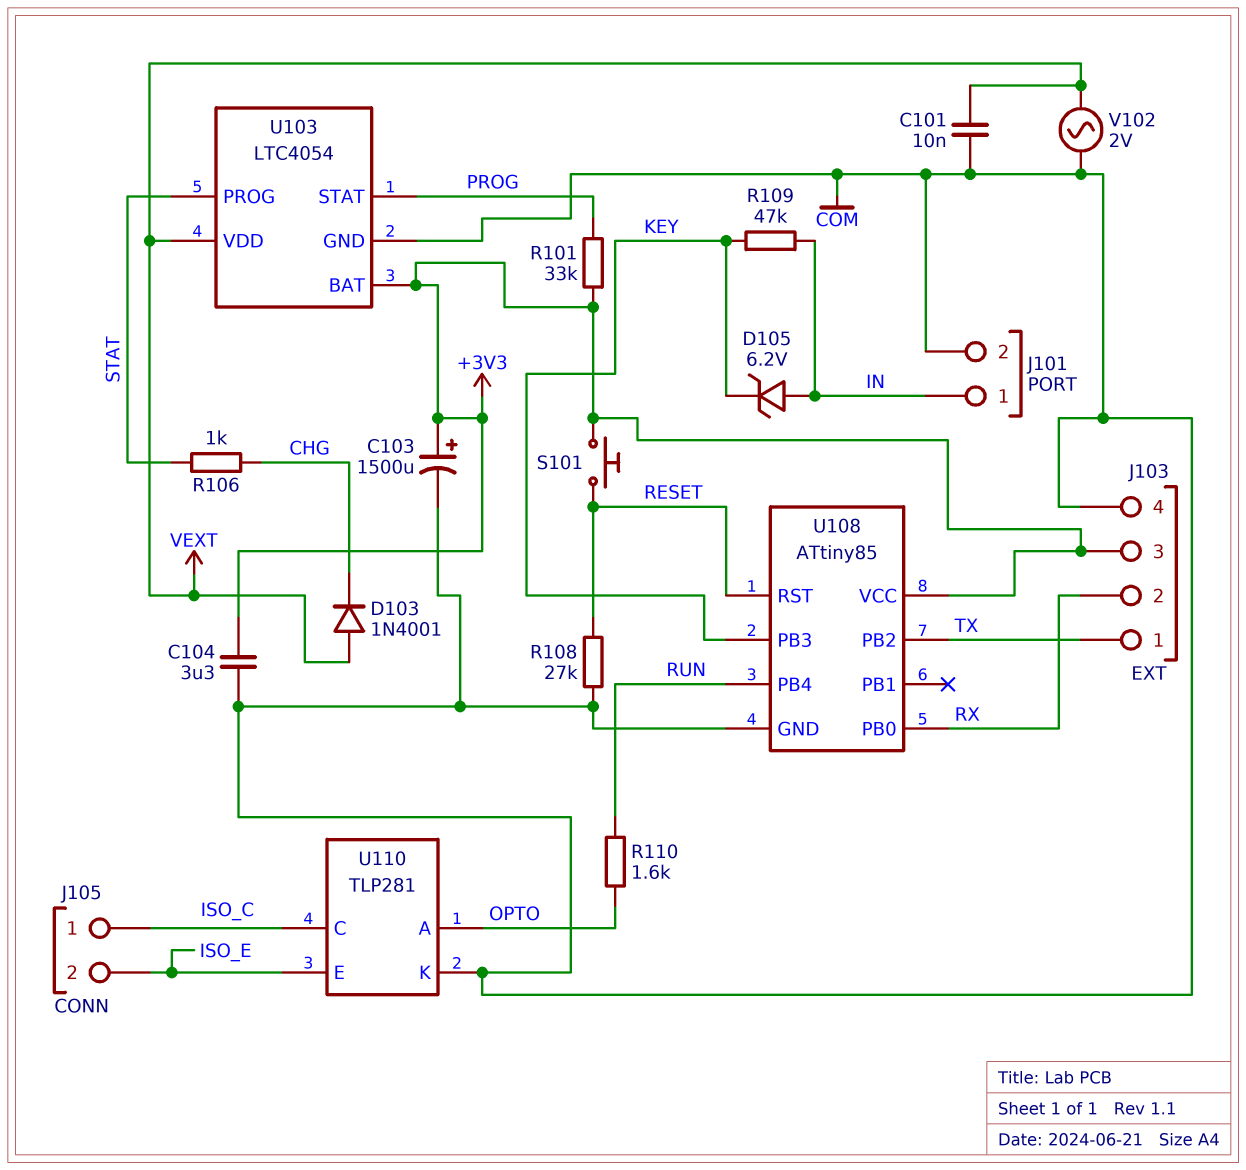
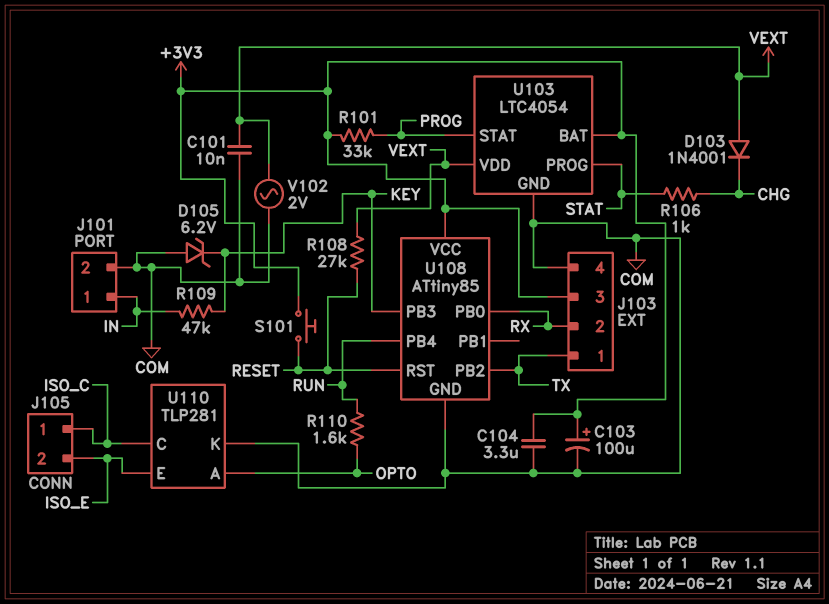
C103: 1500uF (plus +3V3, minus COM) -> 100uF (plus +3V3, minus COM)
D105: zener 6.2V (A IN, K KEY) -> zener 6.2V (A COM, K KEY)
R108: 27k (COM, RESET) -> 27k (RESET, VEXT)

